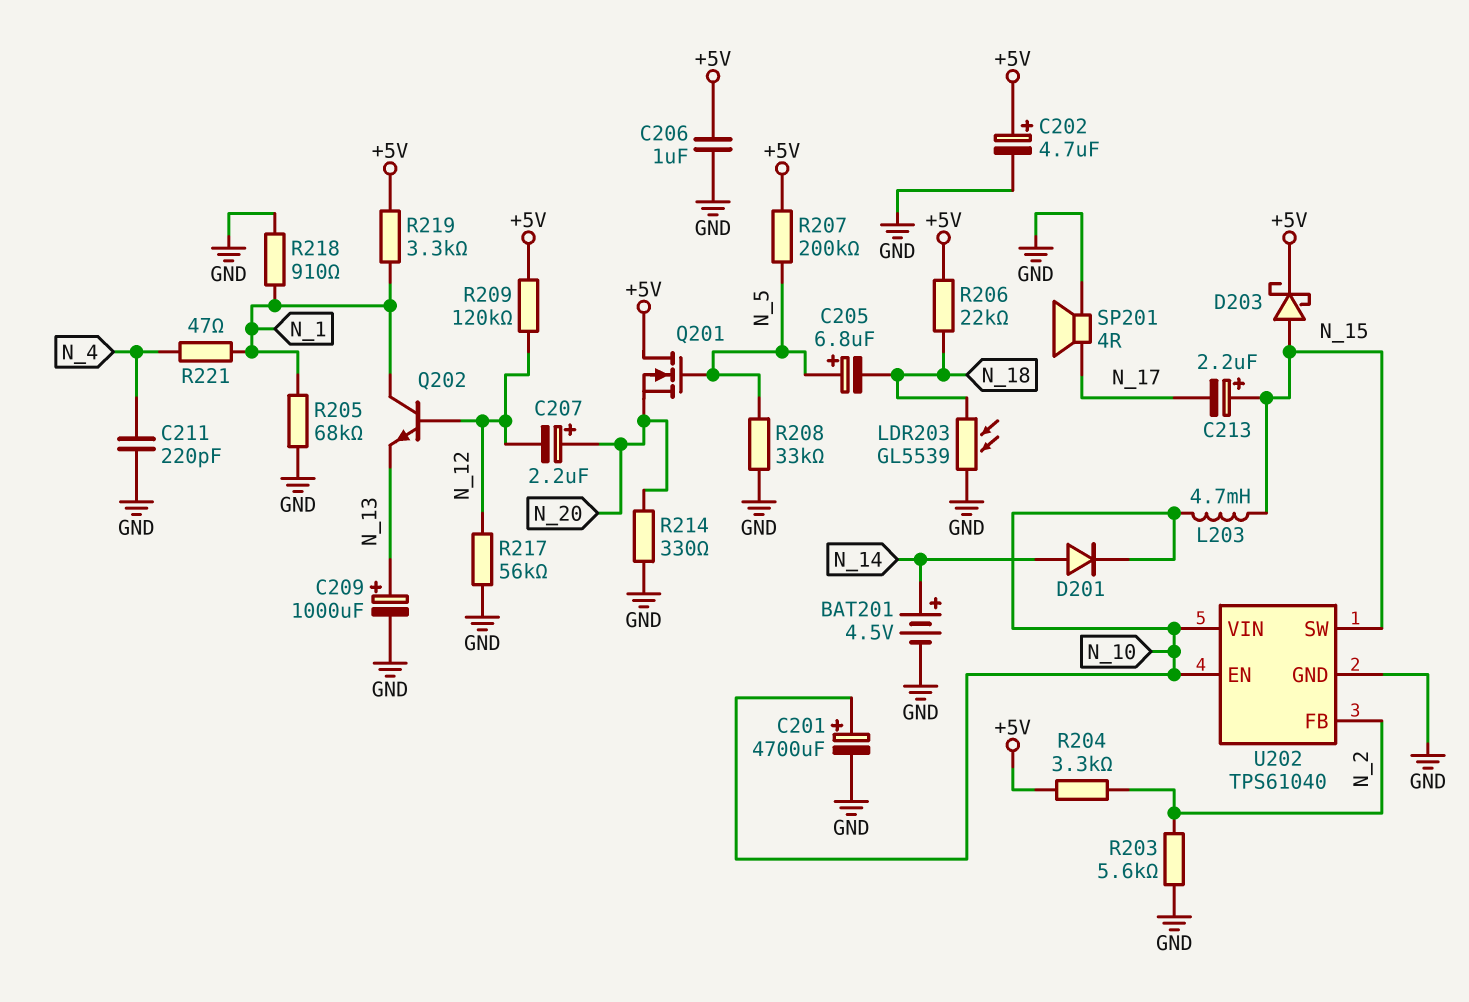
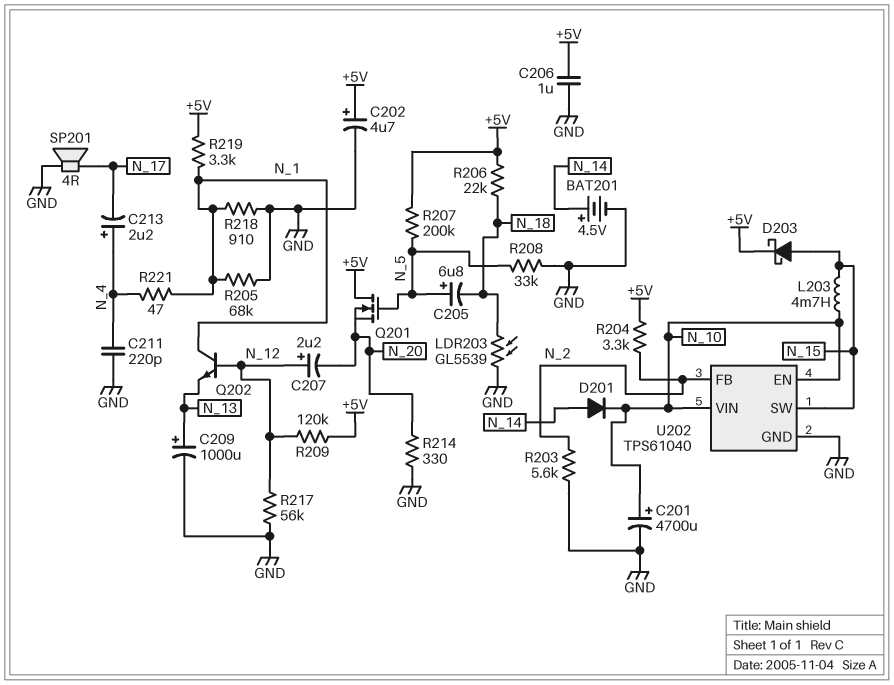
C207: 2.2uF (plus N_20, minus N_12) -> 2.2uF (plus N_12, minus N_20)
C213: 2.2uF (plus N_15, minus N_17) -> 2.2uF (plus N_4, minus N_17)

